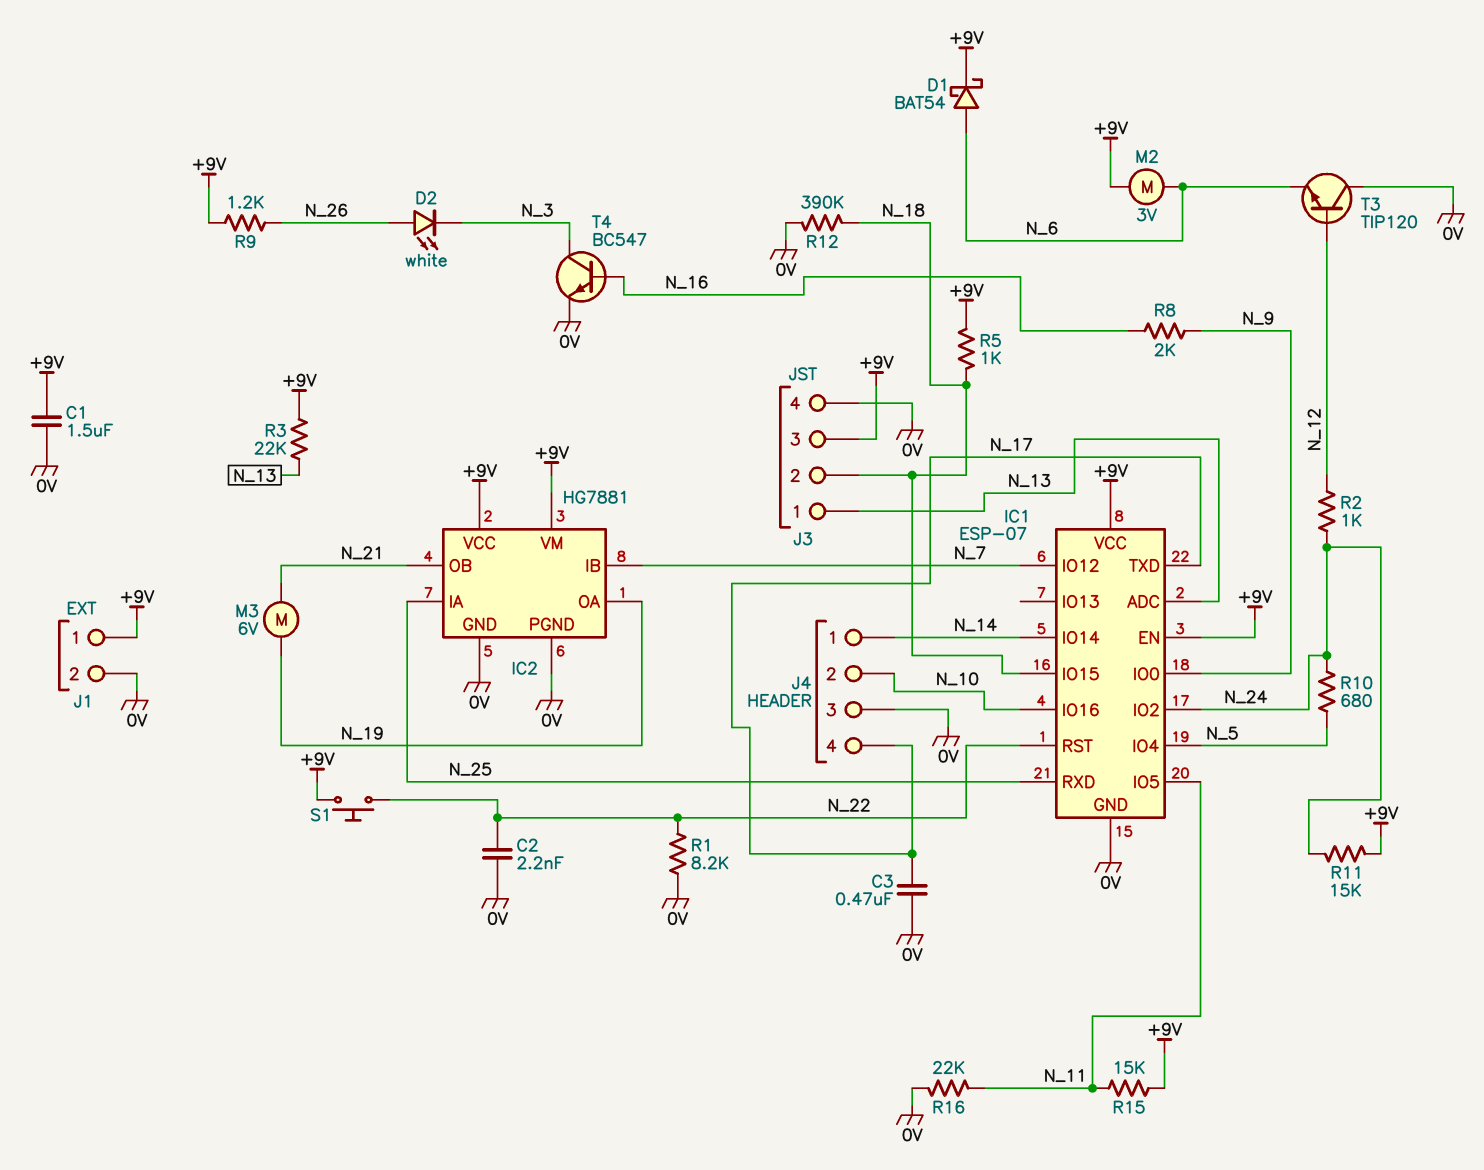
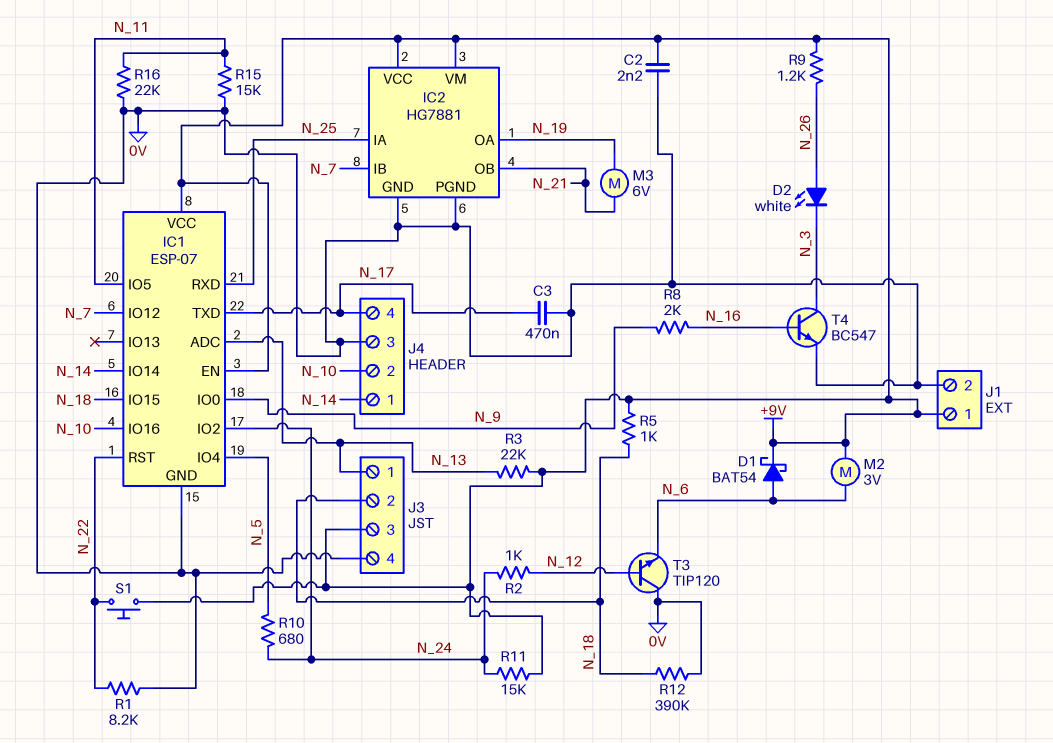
C1: 1.5uF (+9V, 0V) -> none
C2: 2.2nF (0V, N_22) -> 2.2nF (+9V, 0V)
R15: 15k (+9V, N_11) -> 15k (0V, N_11)

